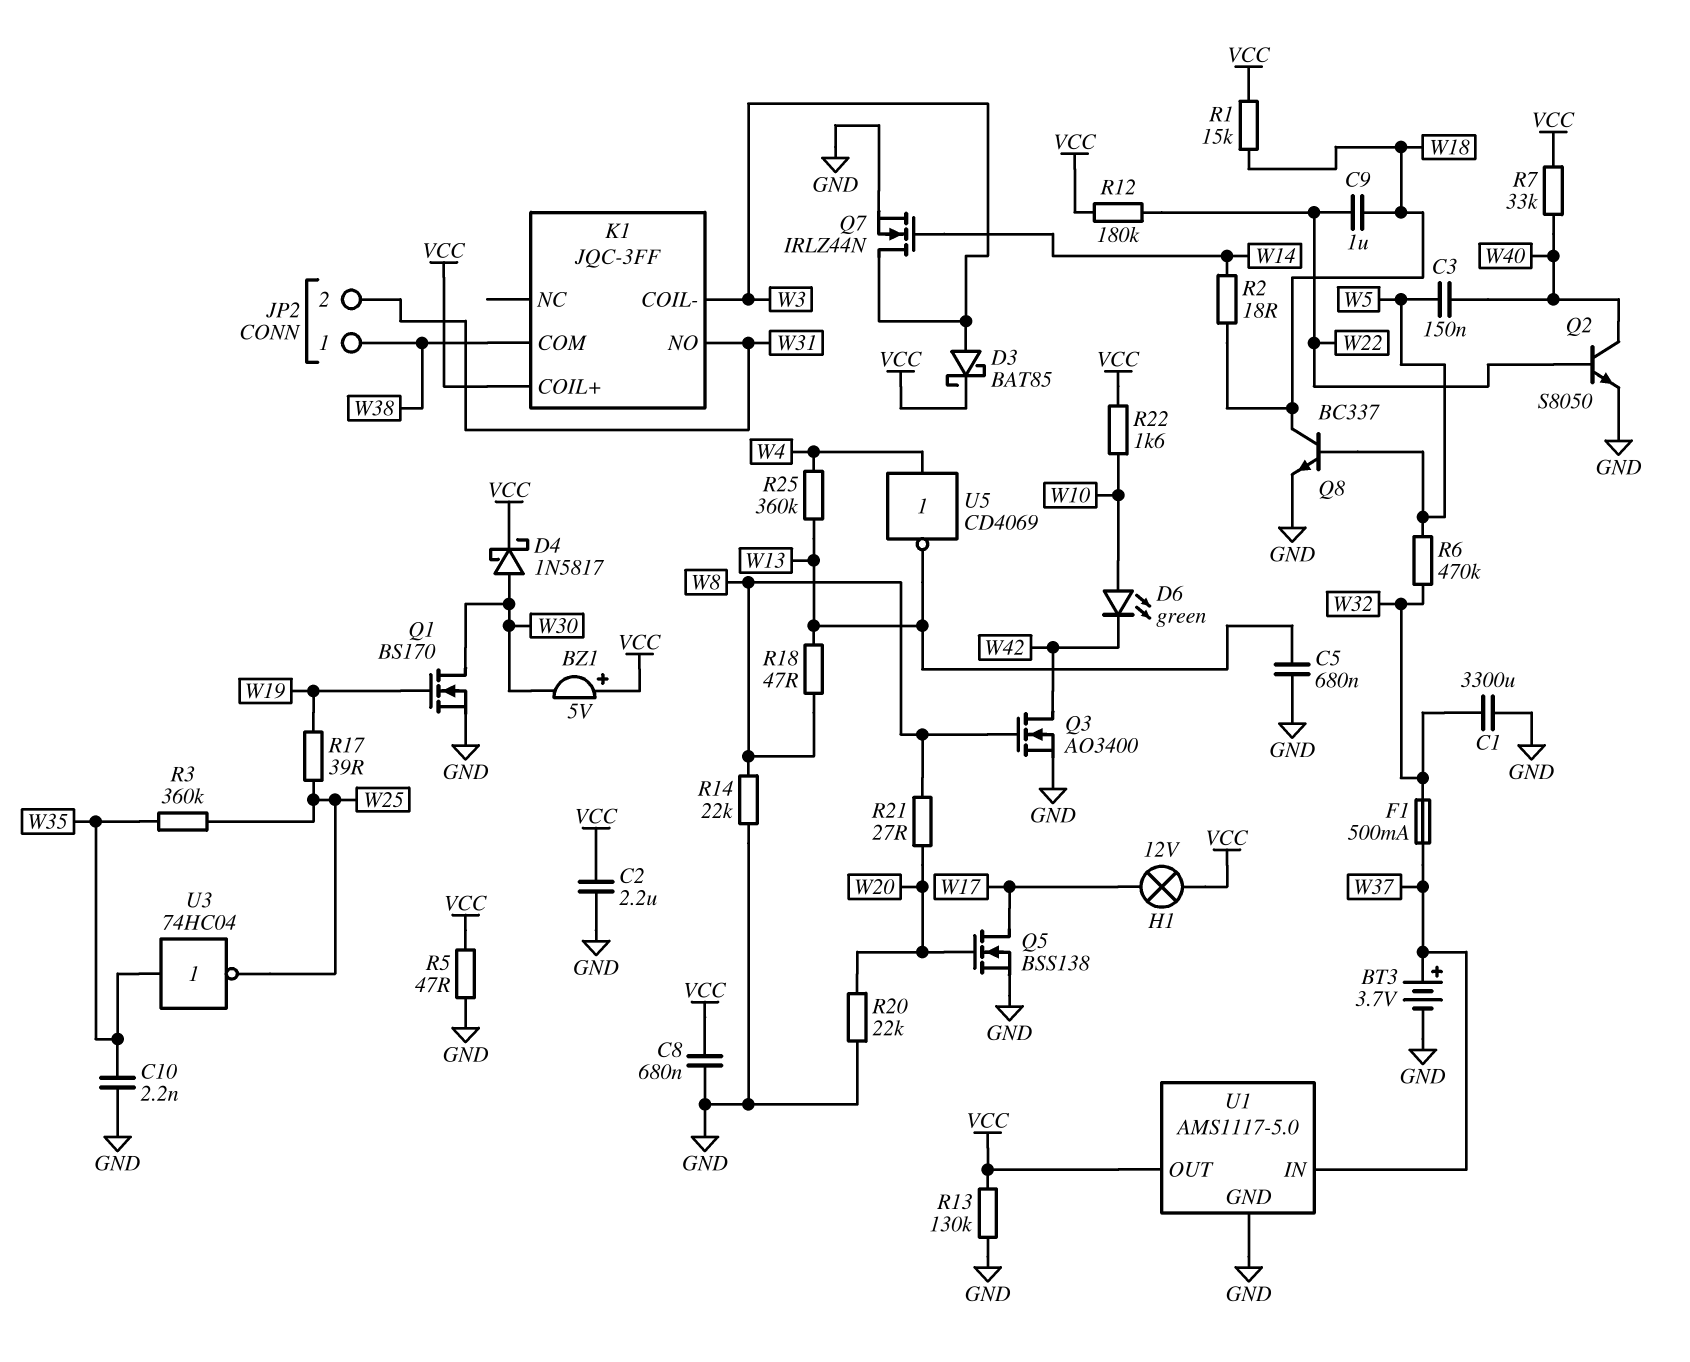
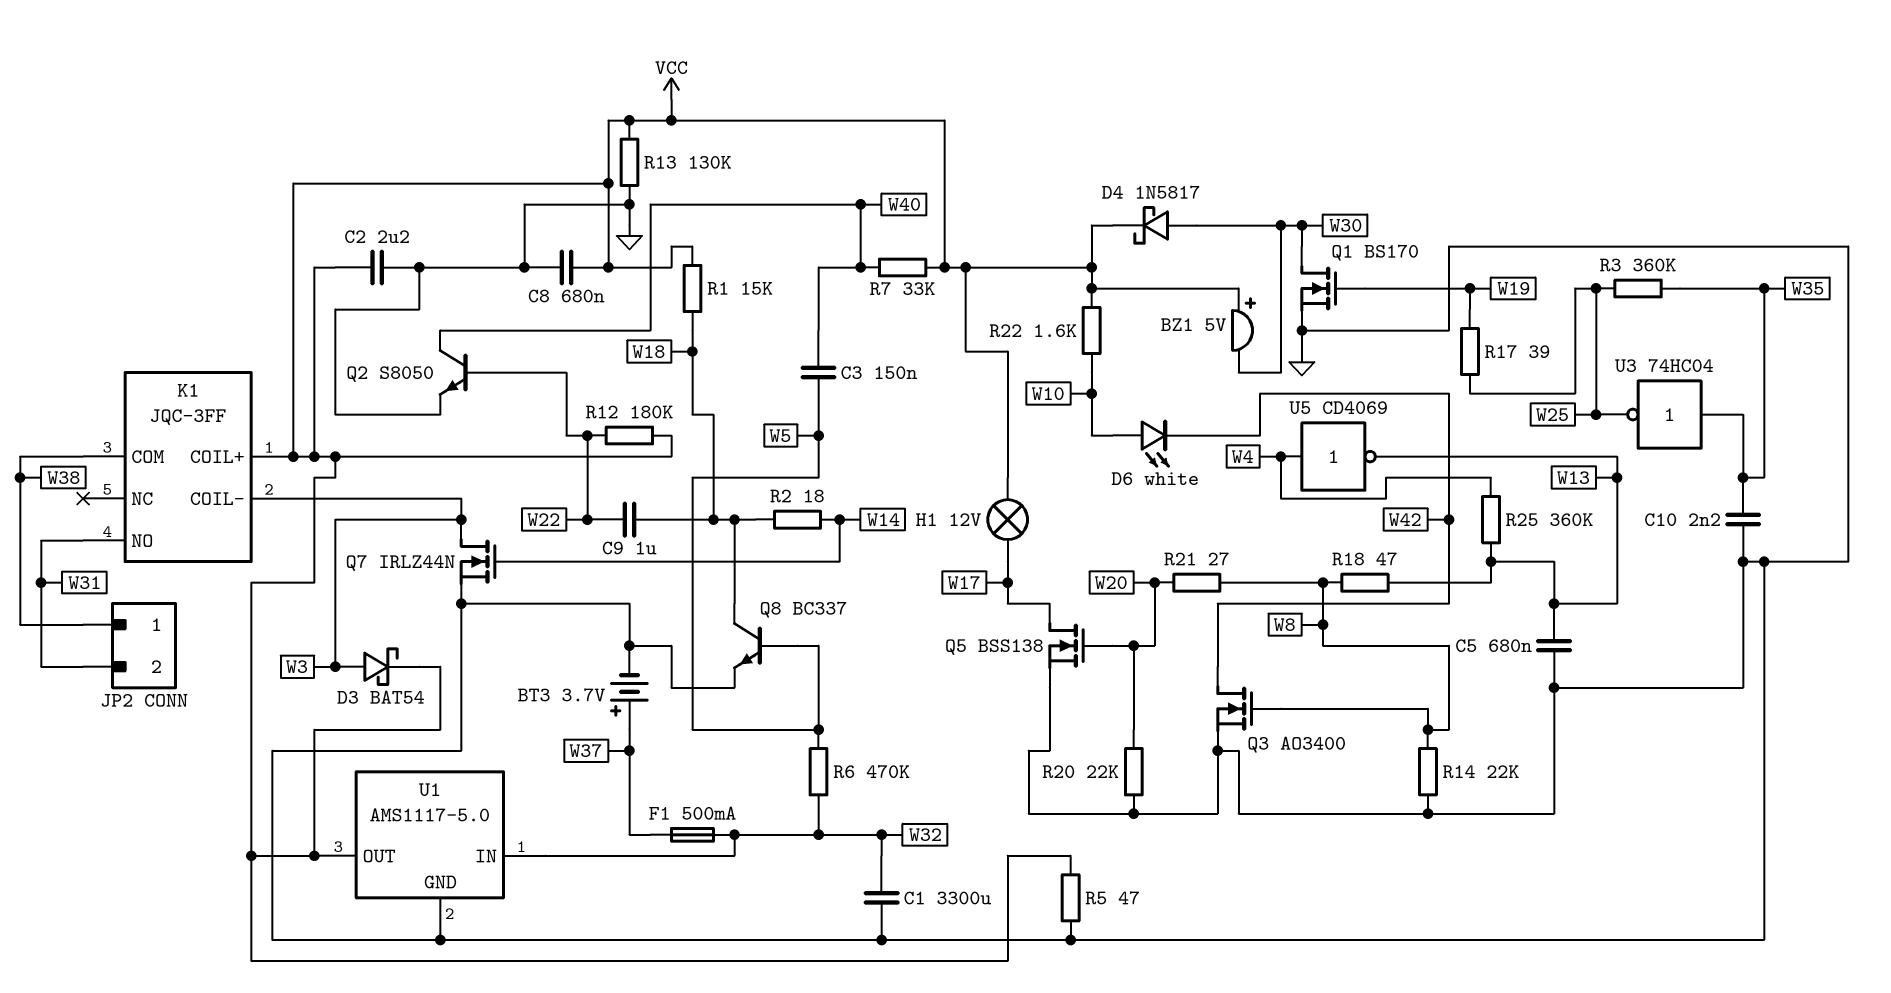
D3: schottky BAT85 (A W3, K VCC) -> schottky BAT54 (A W3, K VCC)
D6: LED green (A W10, K W42) -> LED white (A W10, K W42)
U1 pin IN: W37 -> W32

